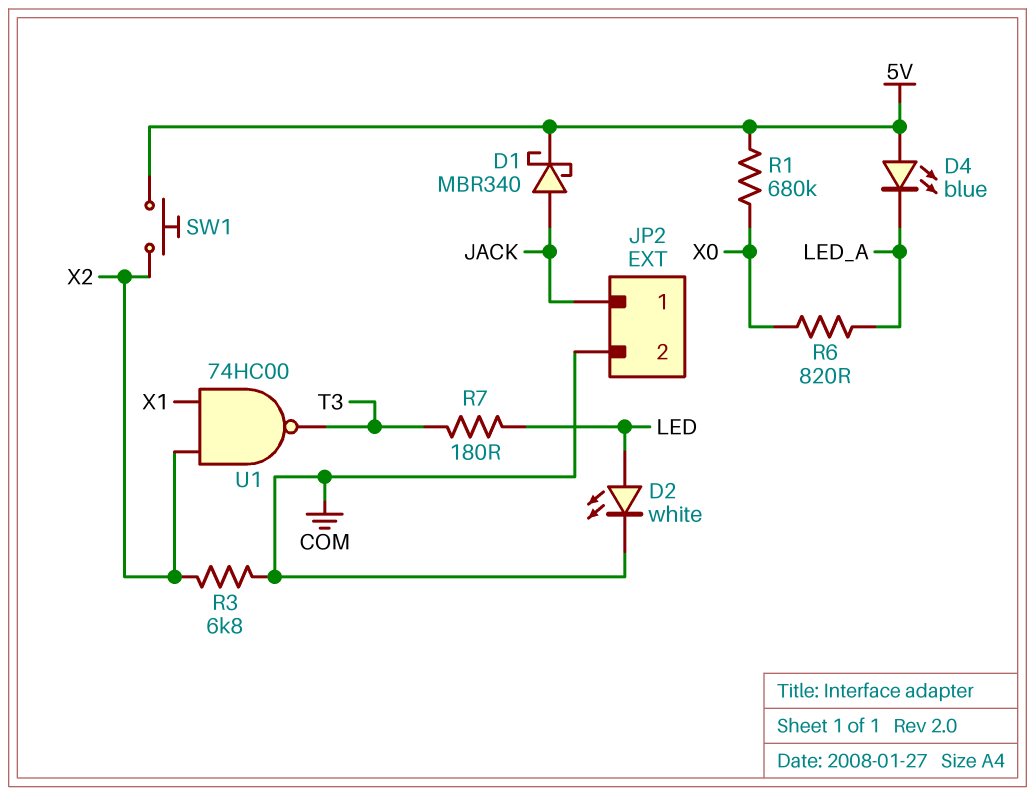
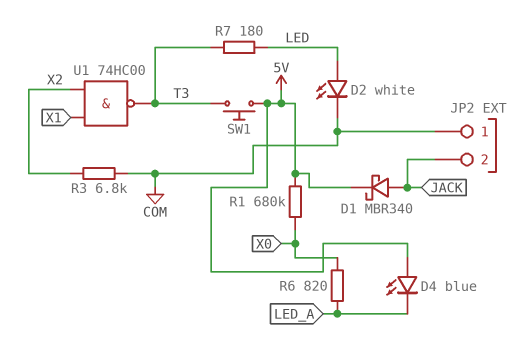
JP2 pin 1: JACK -> COM
JP2 pin 2: COM -> JACK
SW1: button (5V, X2) -> button (5V, T3)

